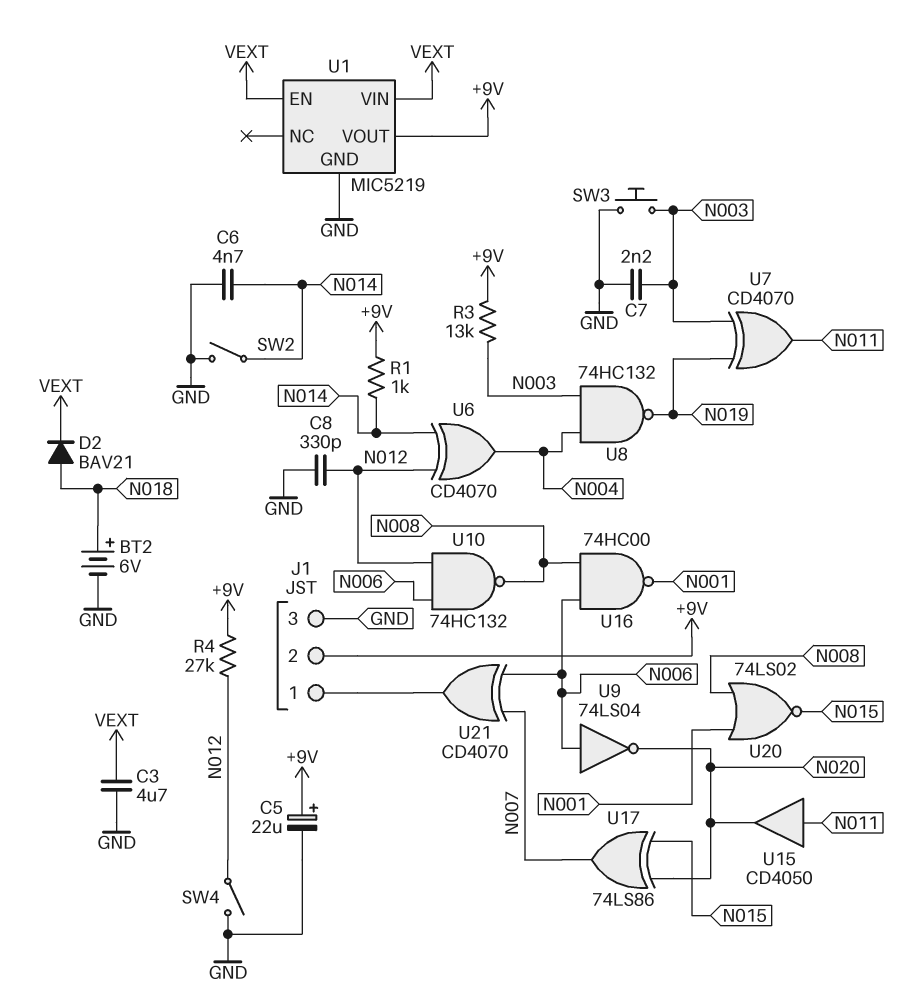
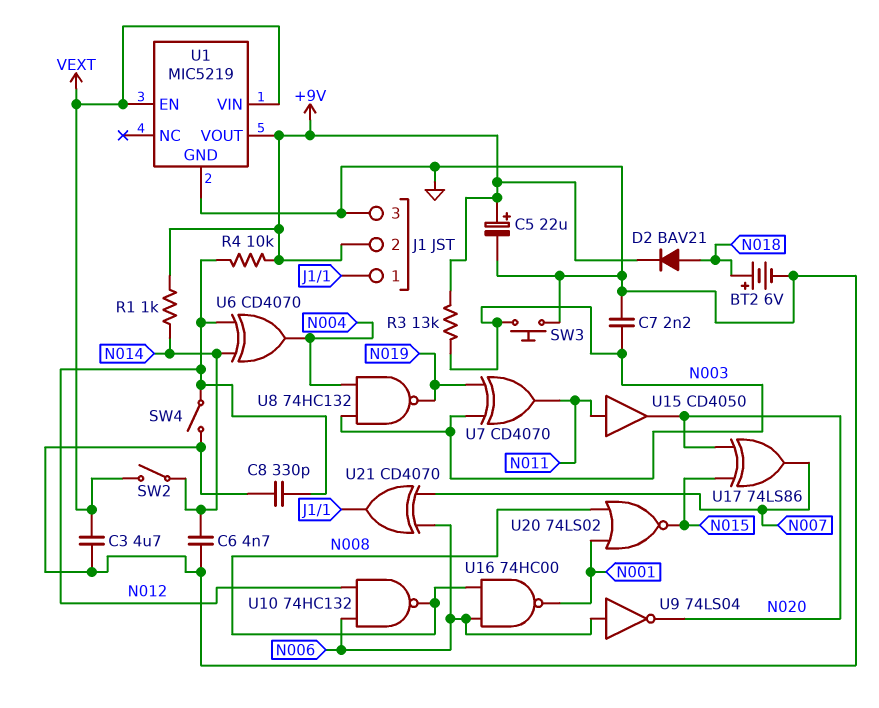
D2: diode BAV21 (A N018, K VEXT) -> diode BAV21 (A N018, K +9V)
R4: 27k (+9V, N012) -> 10k (+9V, N012)
SW2: switch (GND, N014) -> switch (N014, VEXT)

